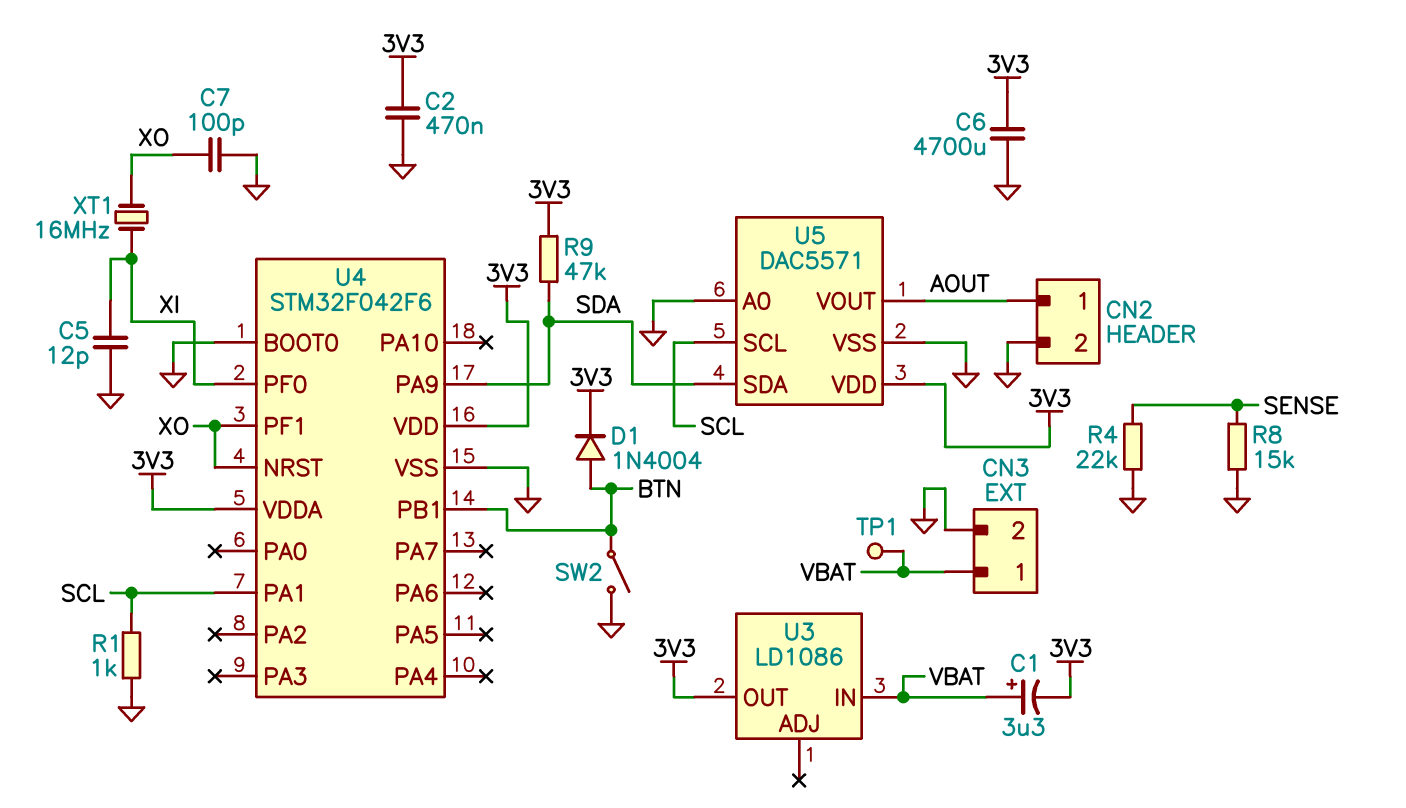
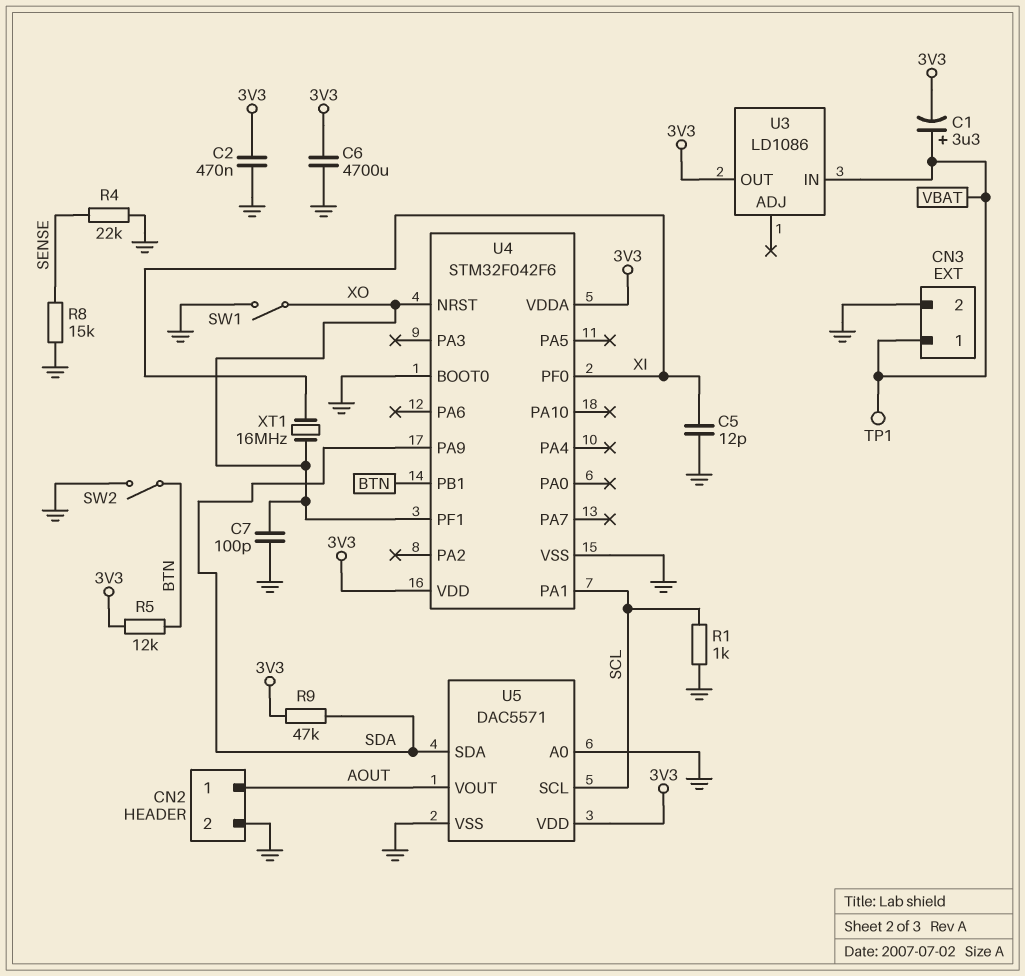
D1: diode 1N4004 (A BTN, K 3V3) -> none
R5: none -> 12k (3V3, BTN)
SW1: none -> switch (GND, XO)

